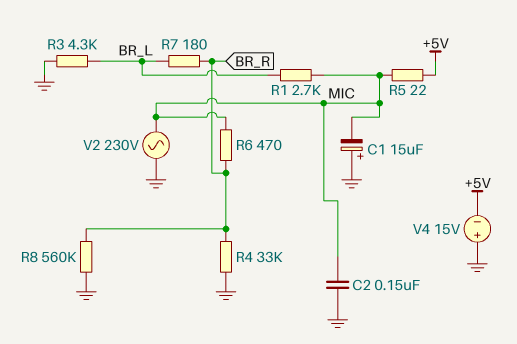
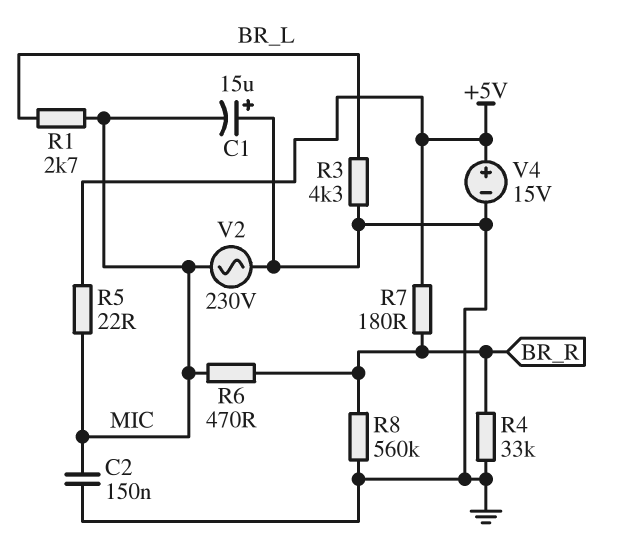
R7: 180 (BR_L, BR_R) -> 180 (+5V, BR_R)
V4: 15V (plus GND, minus +5V) -> 15V (plus +5V, minus GND)

